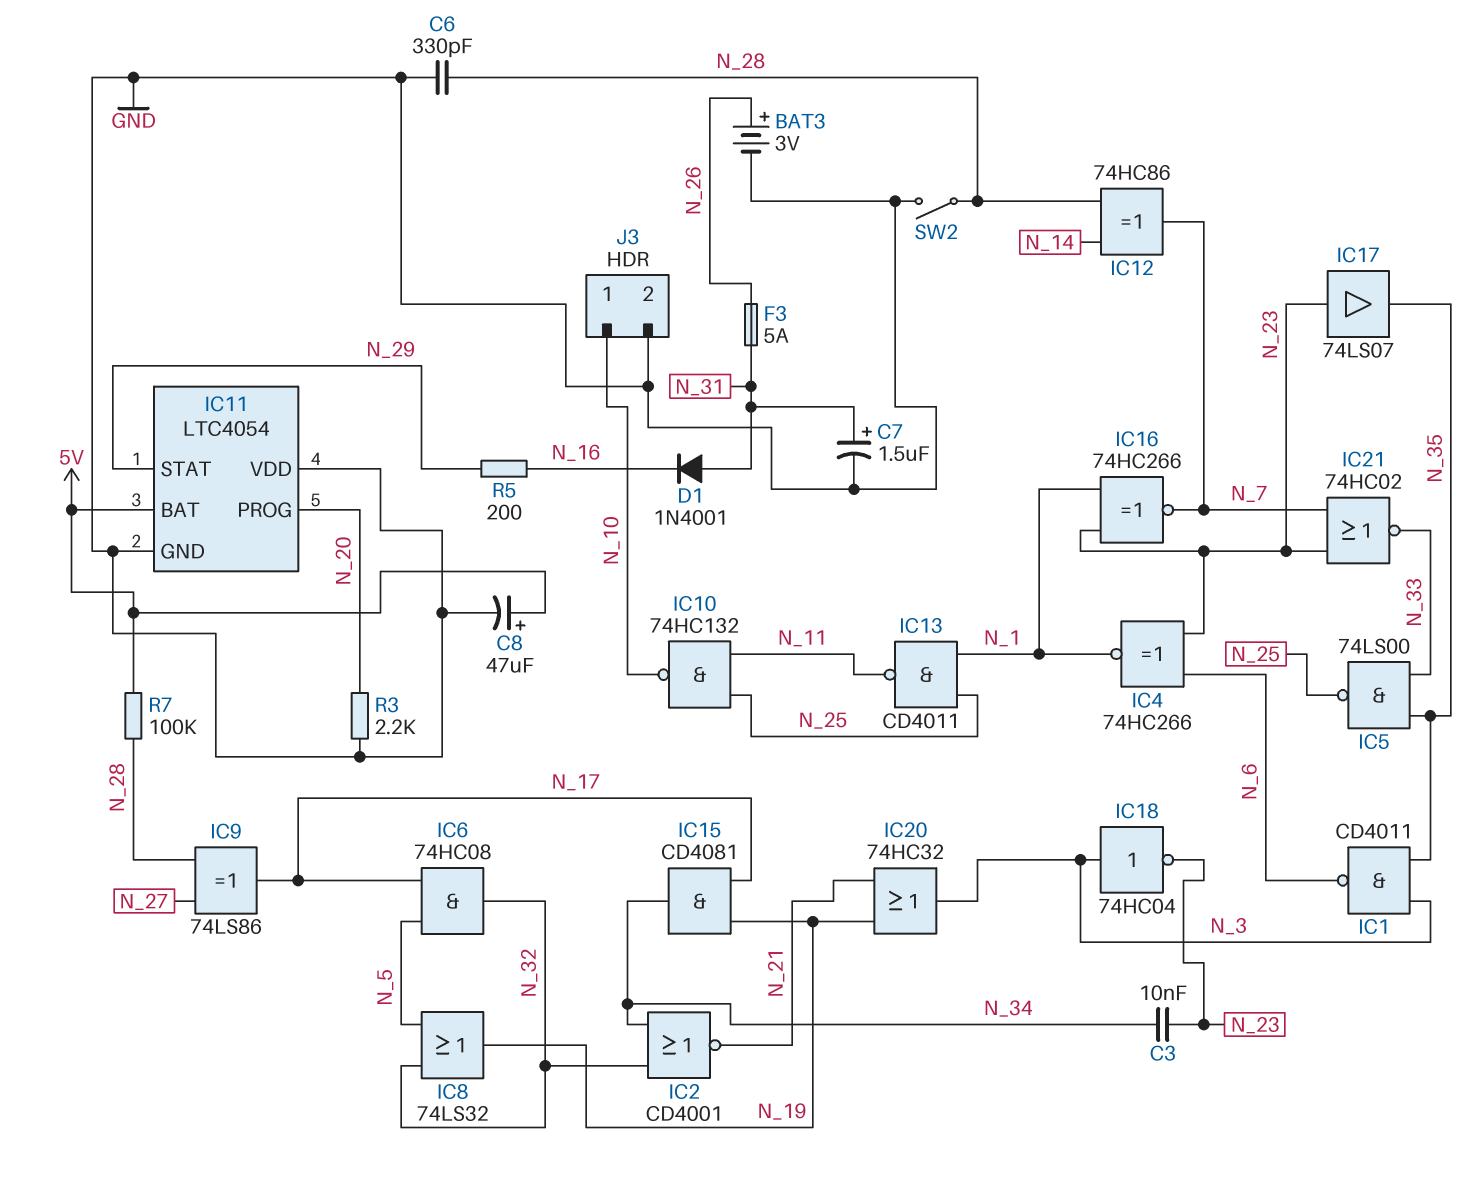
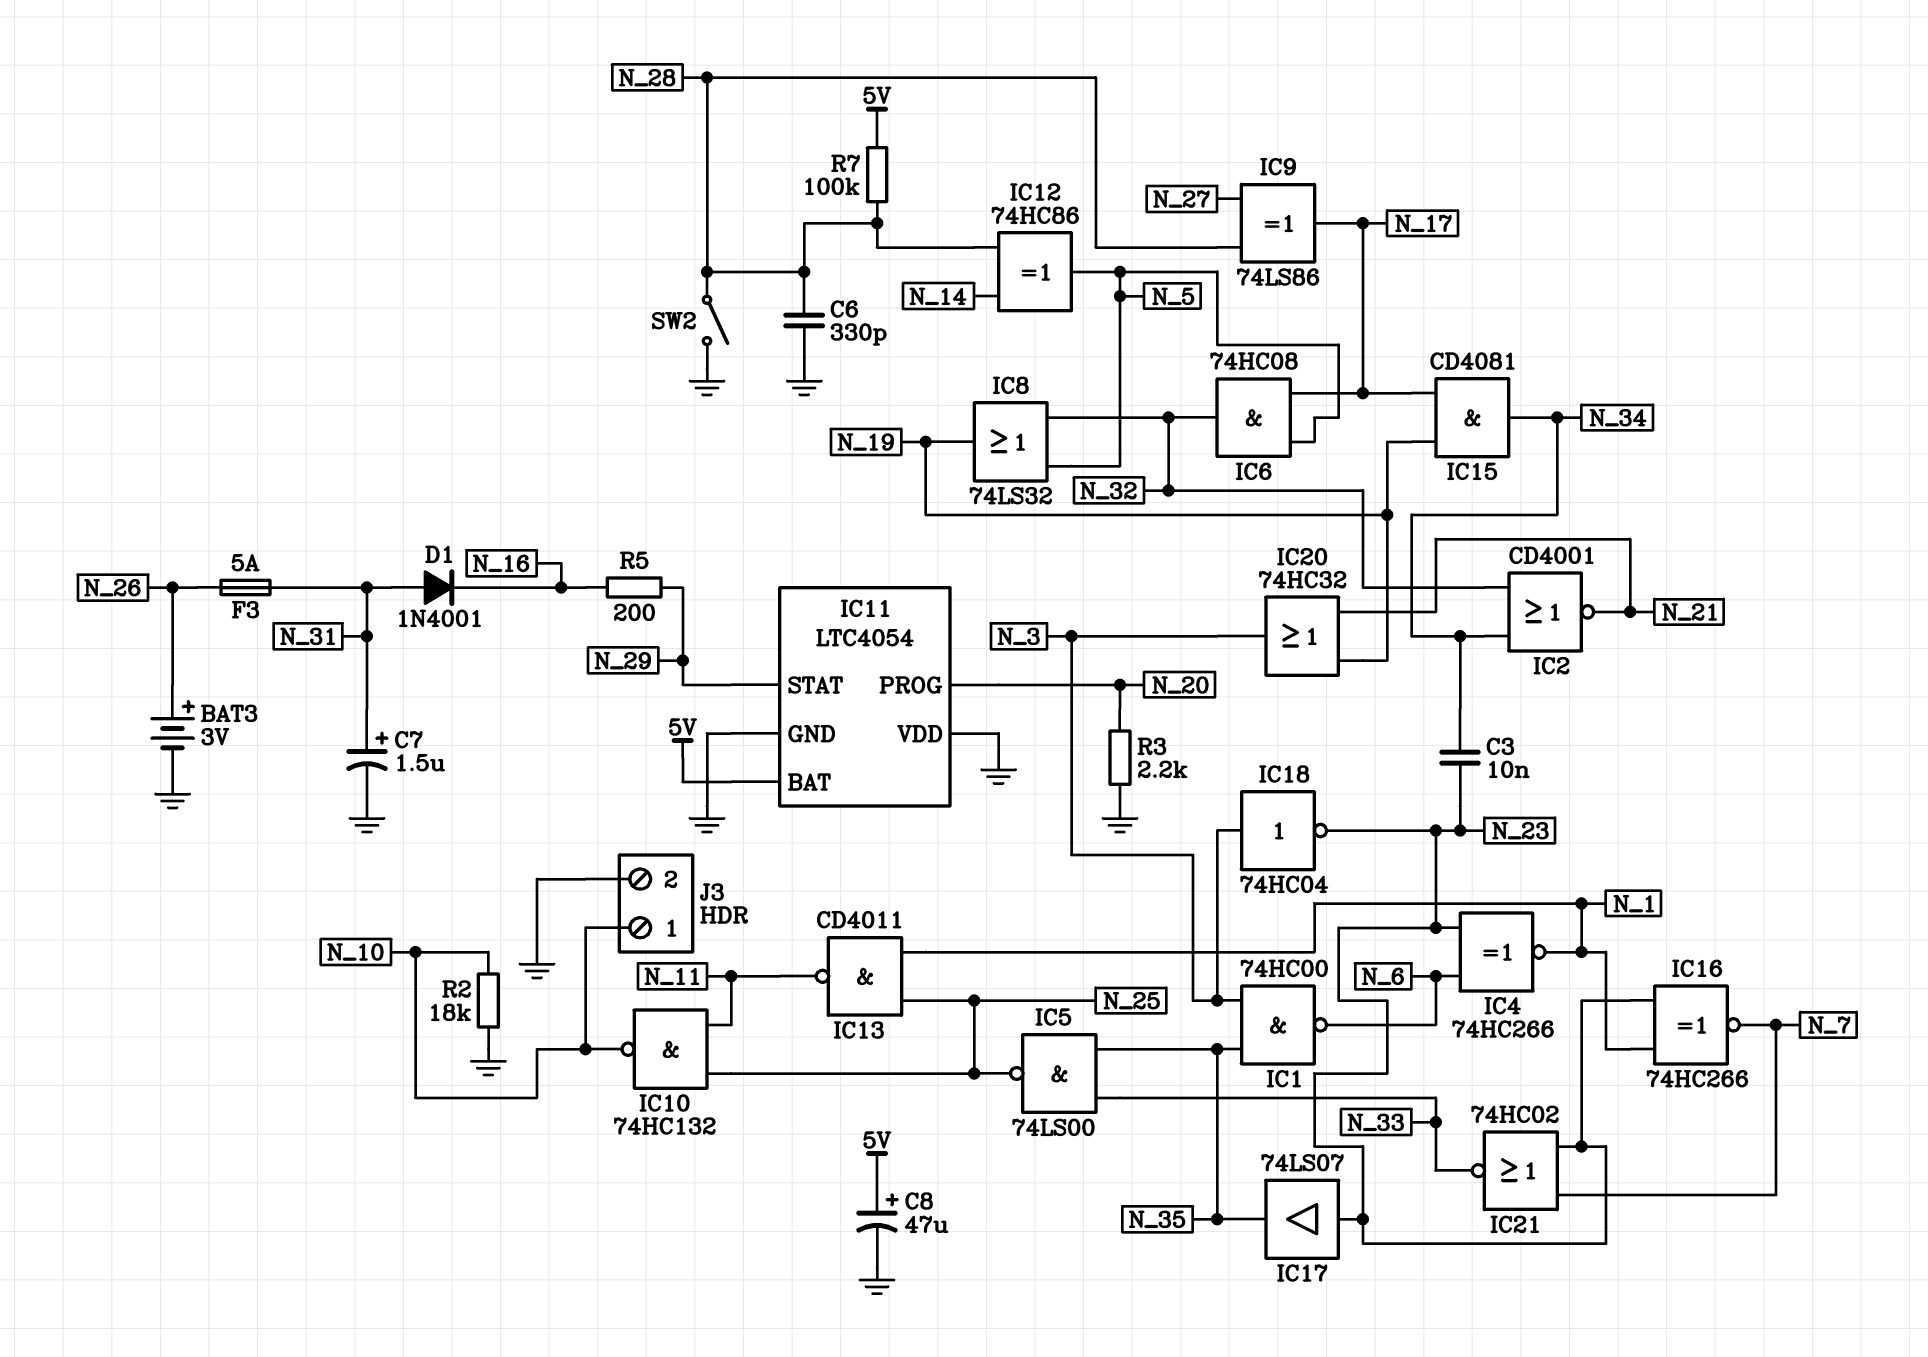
IC1: NAND CD4011 (in N_3, in N_35, out N_6) -> NAND 74HC00 (in N_3, in N_35, out N_6)
IC12: XOR 74HC86 (in N_14, in N_28, out N_7) -> XOR 74HC86 (in N_14, in N_28, out N_5)
R2: none -> 18k (GND, N_10)

